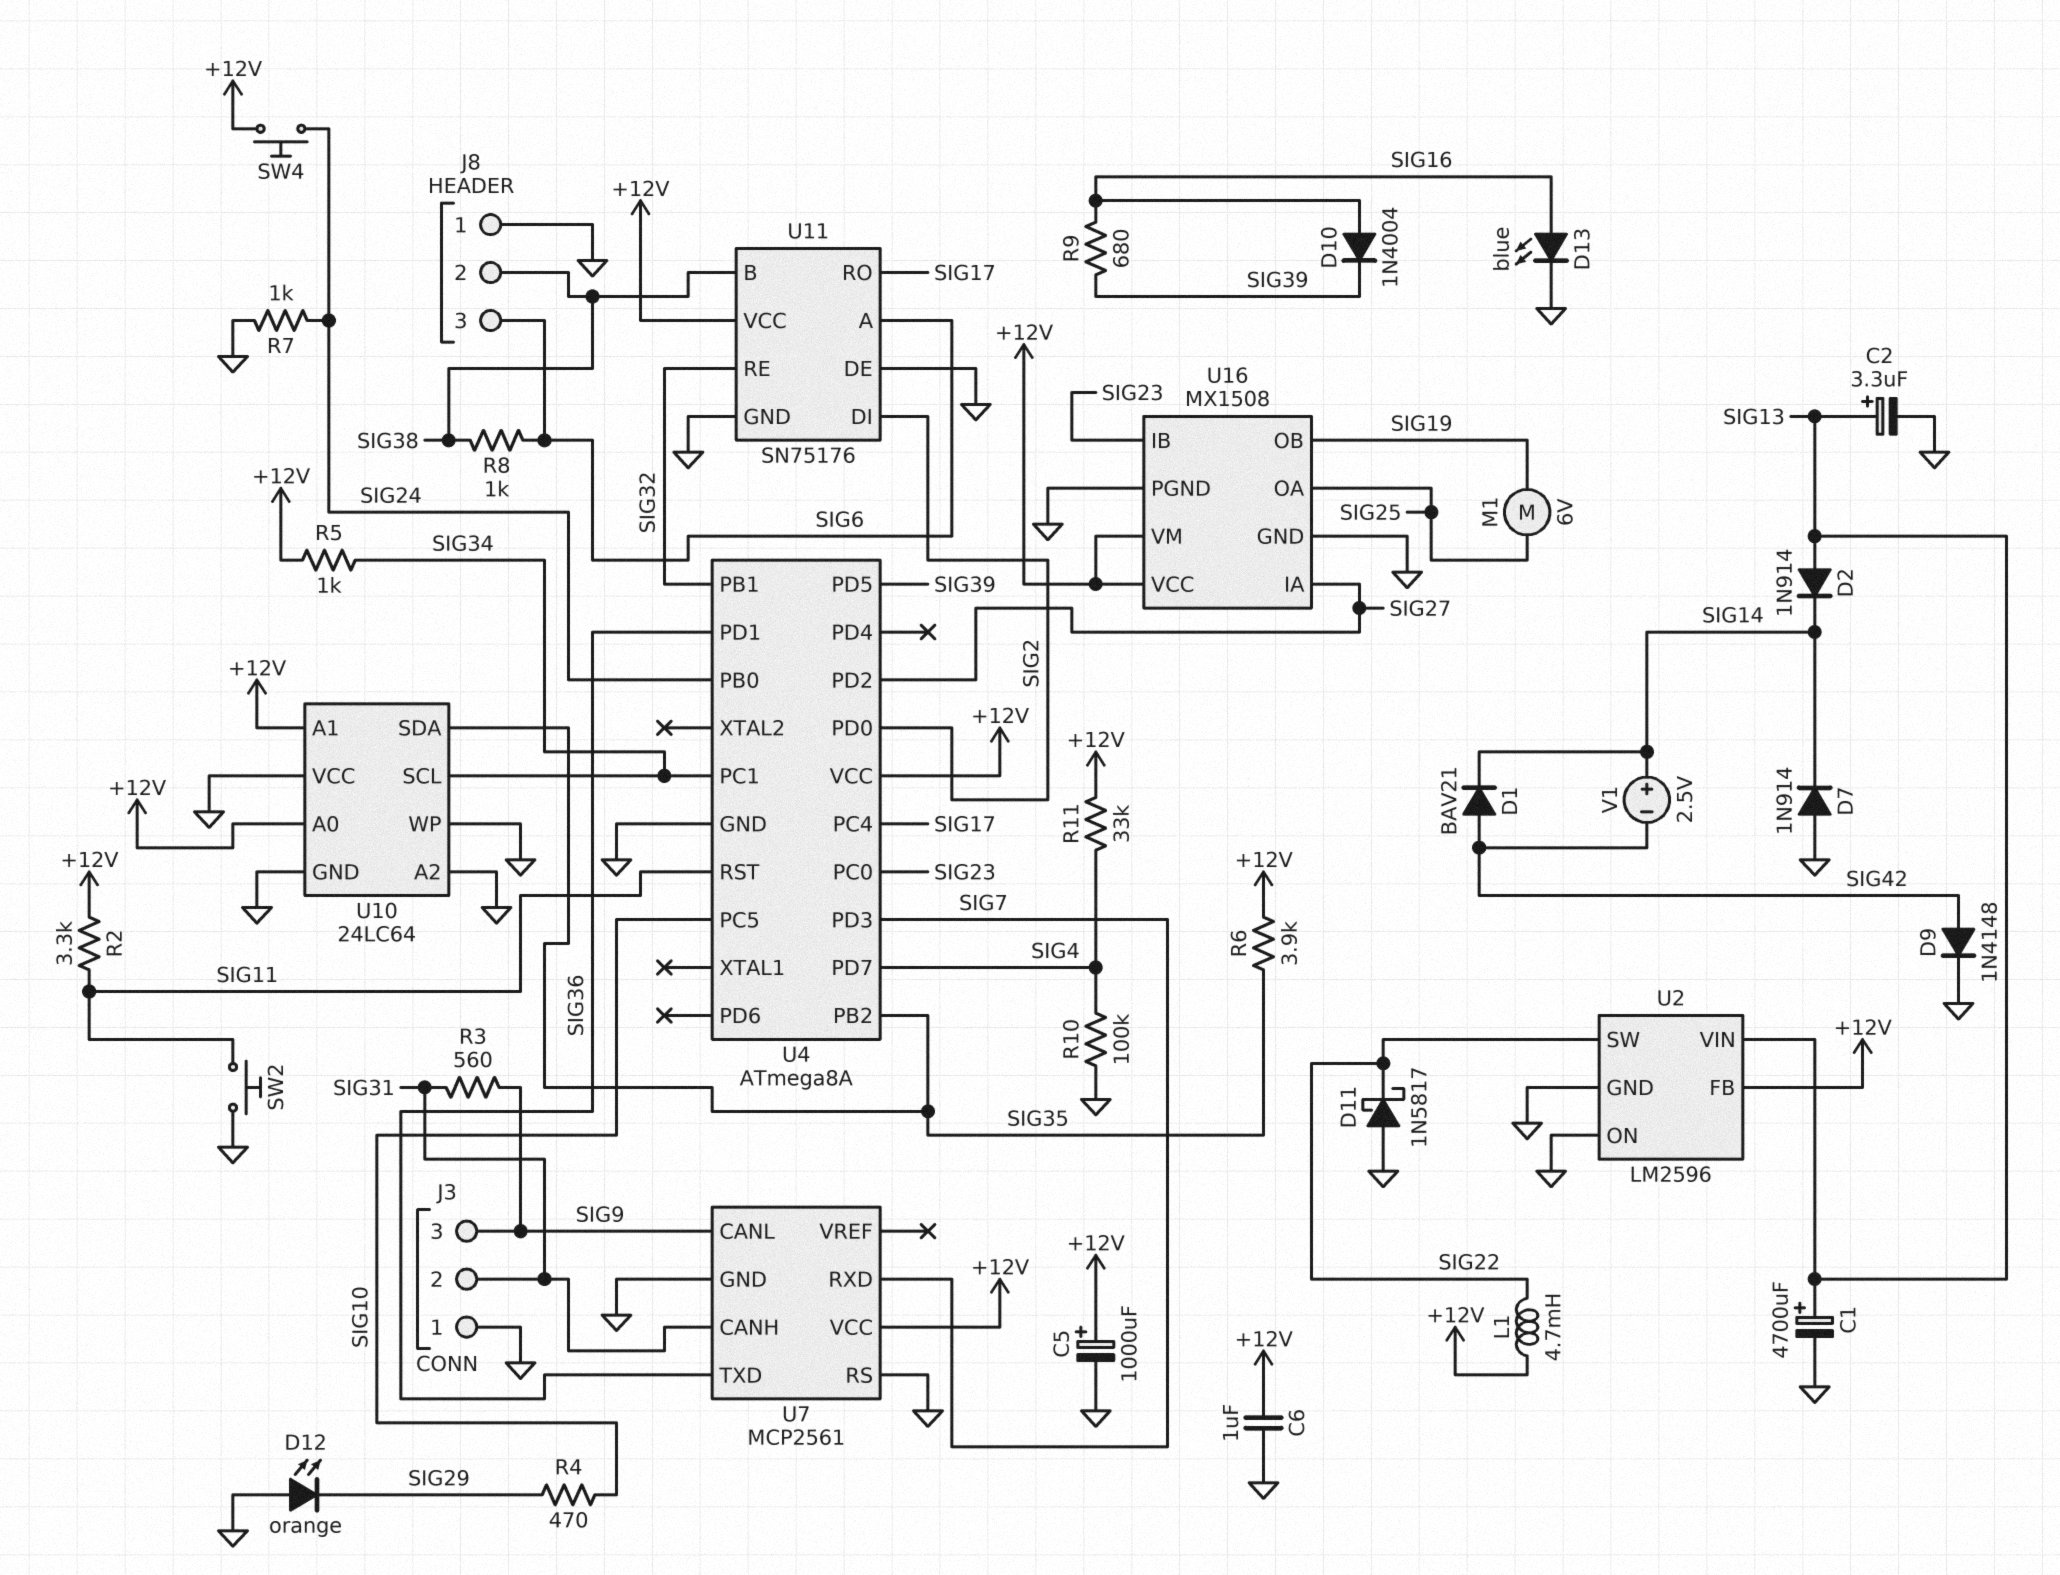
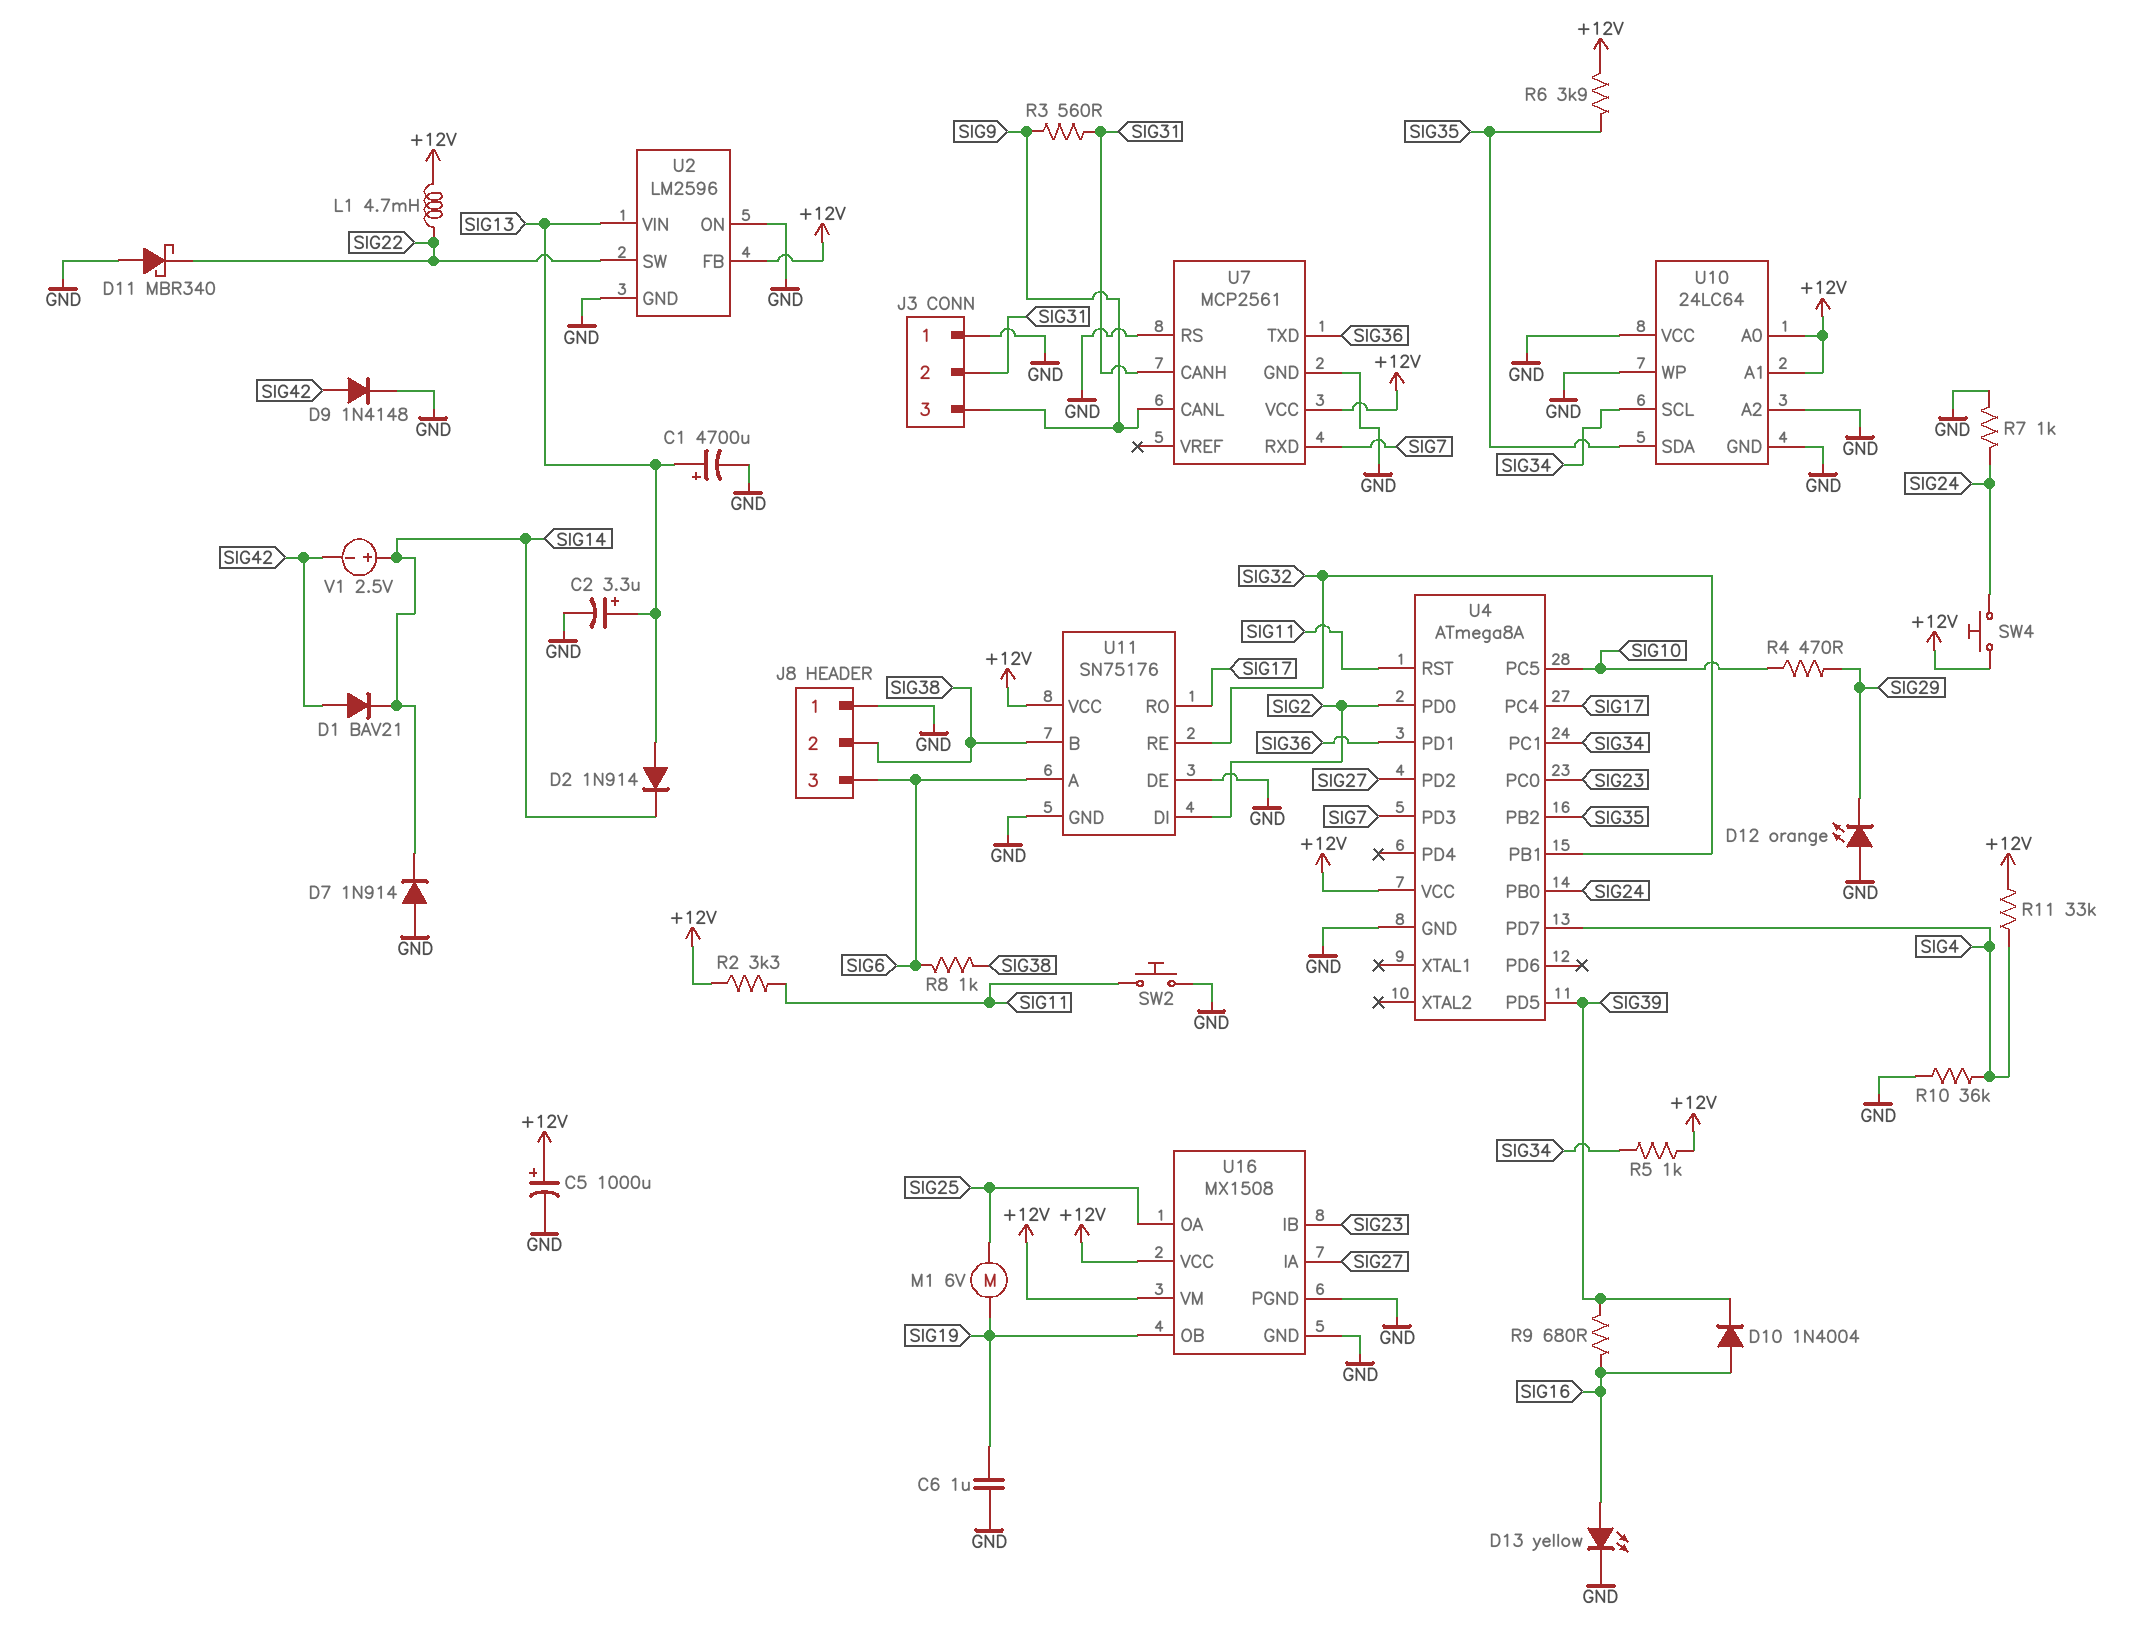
C6: 1uF (+12V, GND) -> 1uF (GND, SIG19)
D11: schottky 1N5817 (A GND, K SIG22) -> schottky MBR340 (A GND, K SIG22)
D13: LED blue (A SIG16, K GND) -> LED yellow (A SIG16, K GND)
R10: 100k (GND, SIG4) -> 36k (GND, SIG4)

